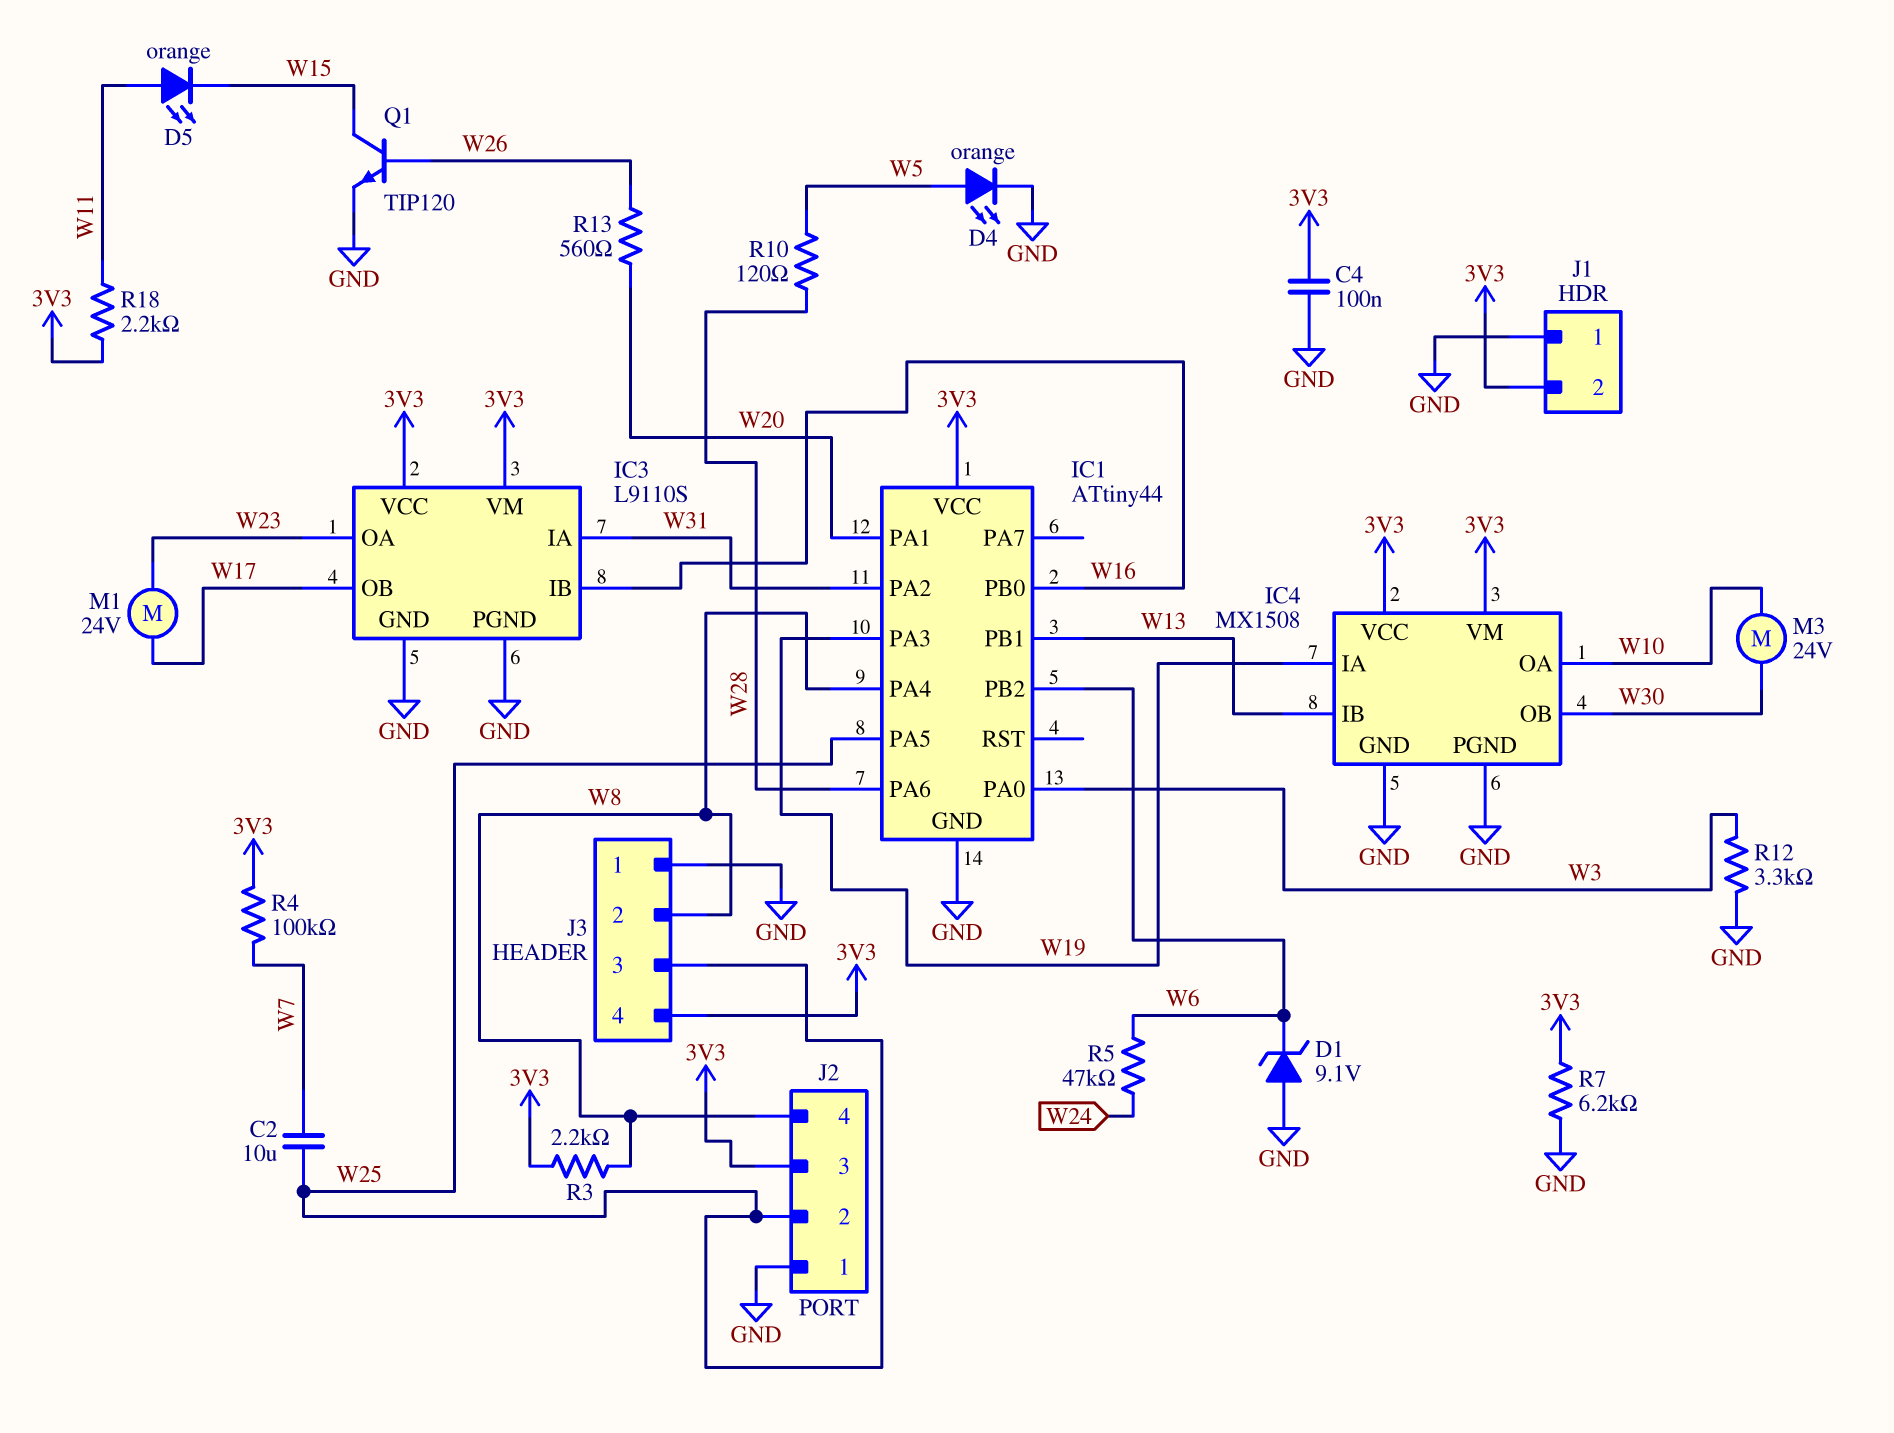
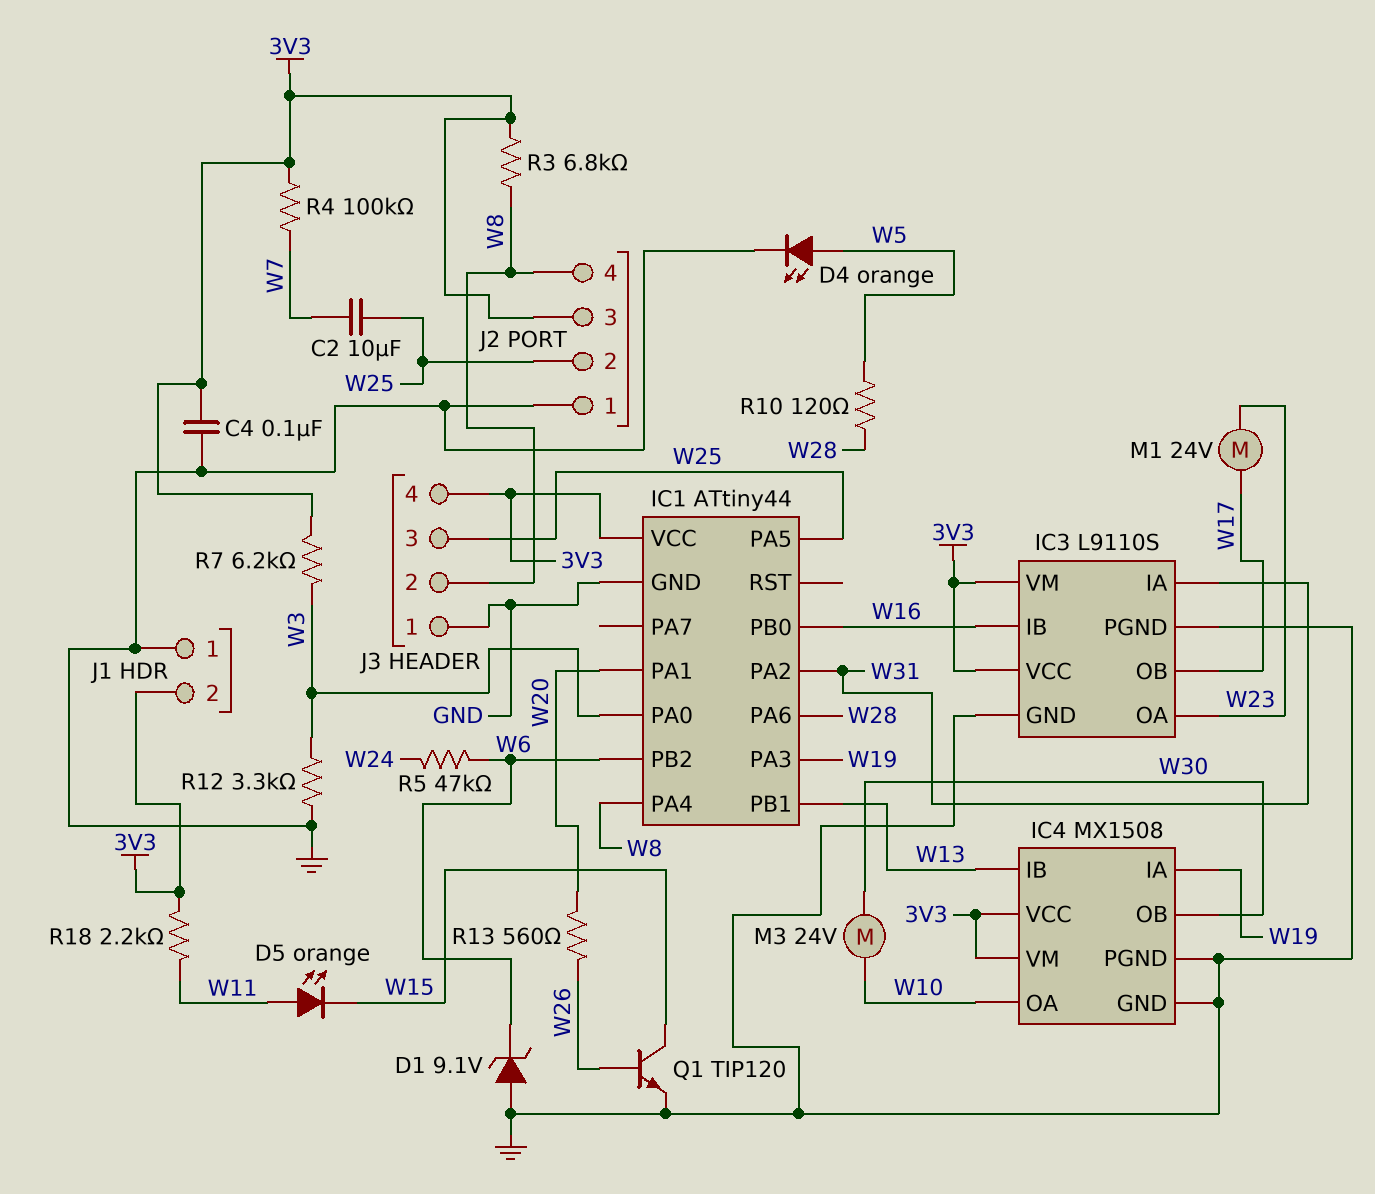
R3: 2.2k (3V3, W8) -> 6.8k (3V3, W8)
R7: 6.2k (3V3, GND) -> 6.2k (3V3, W3)

